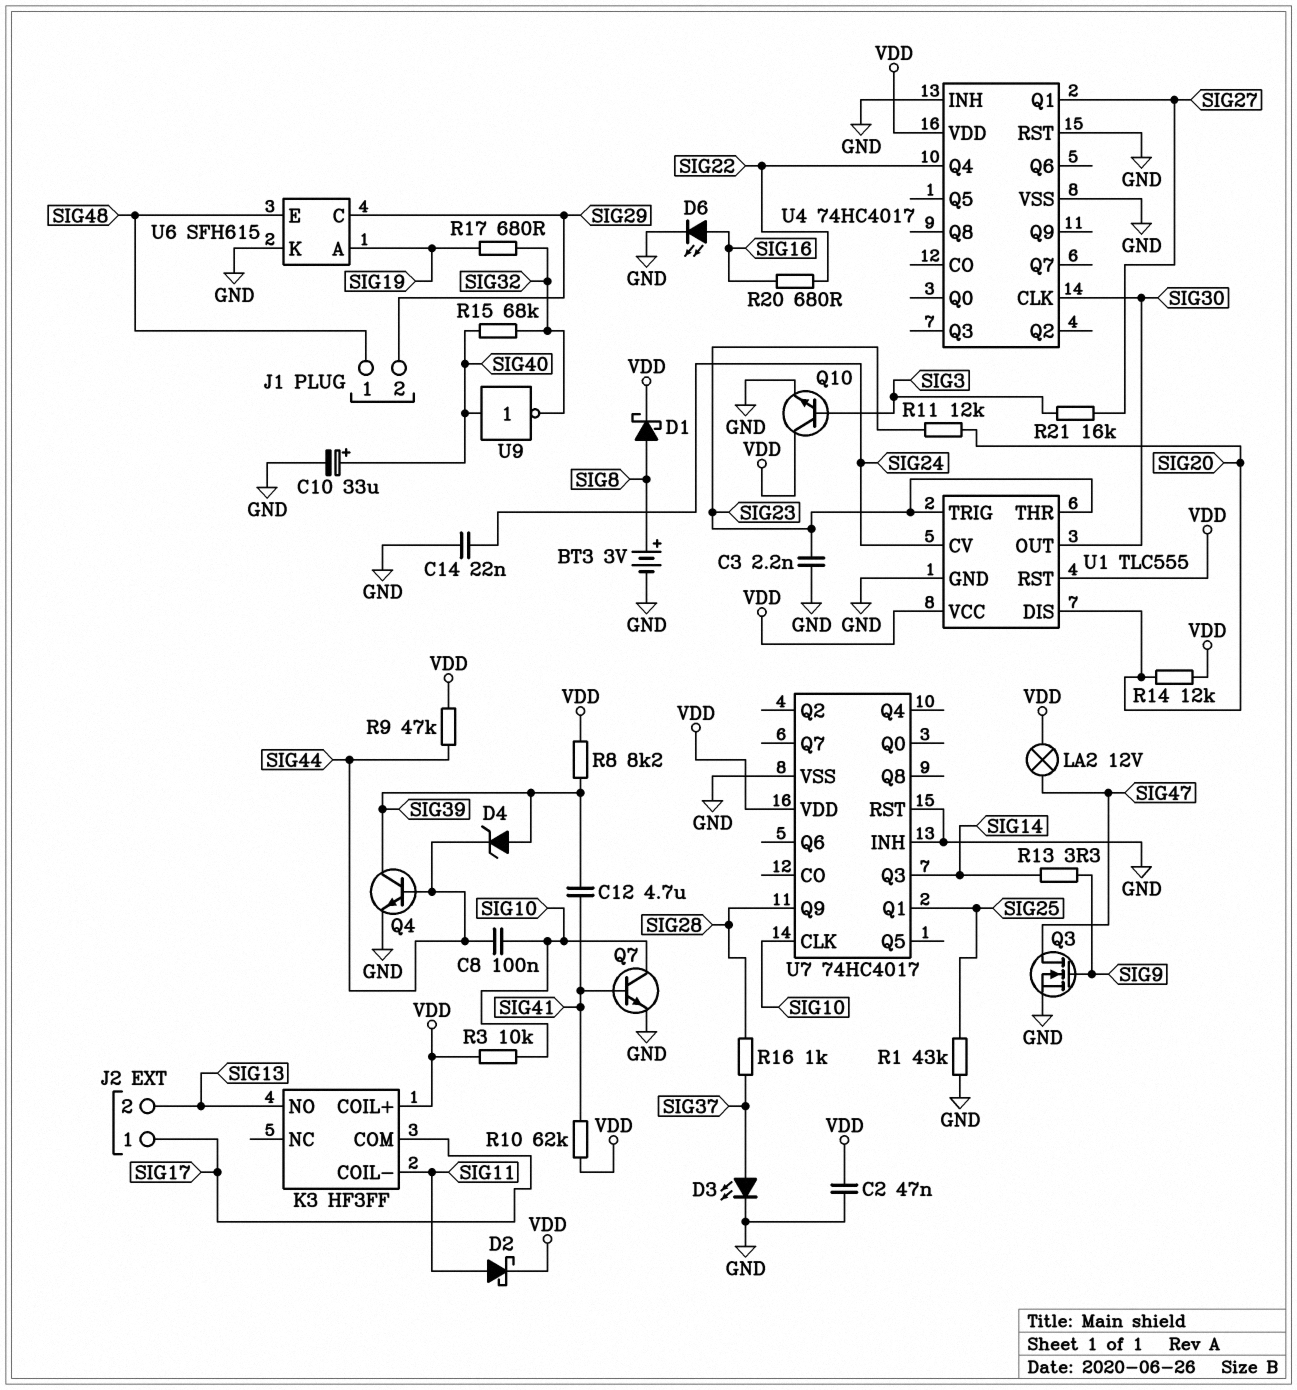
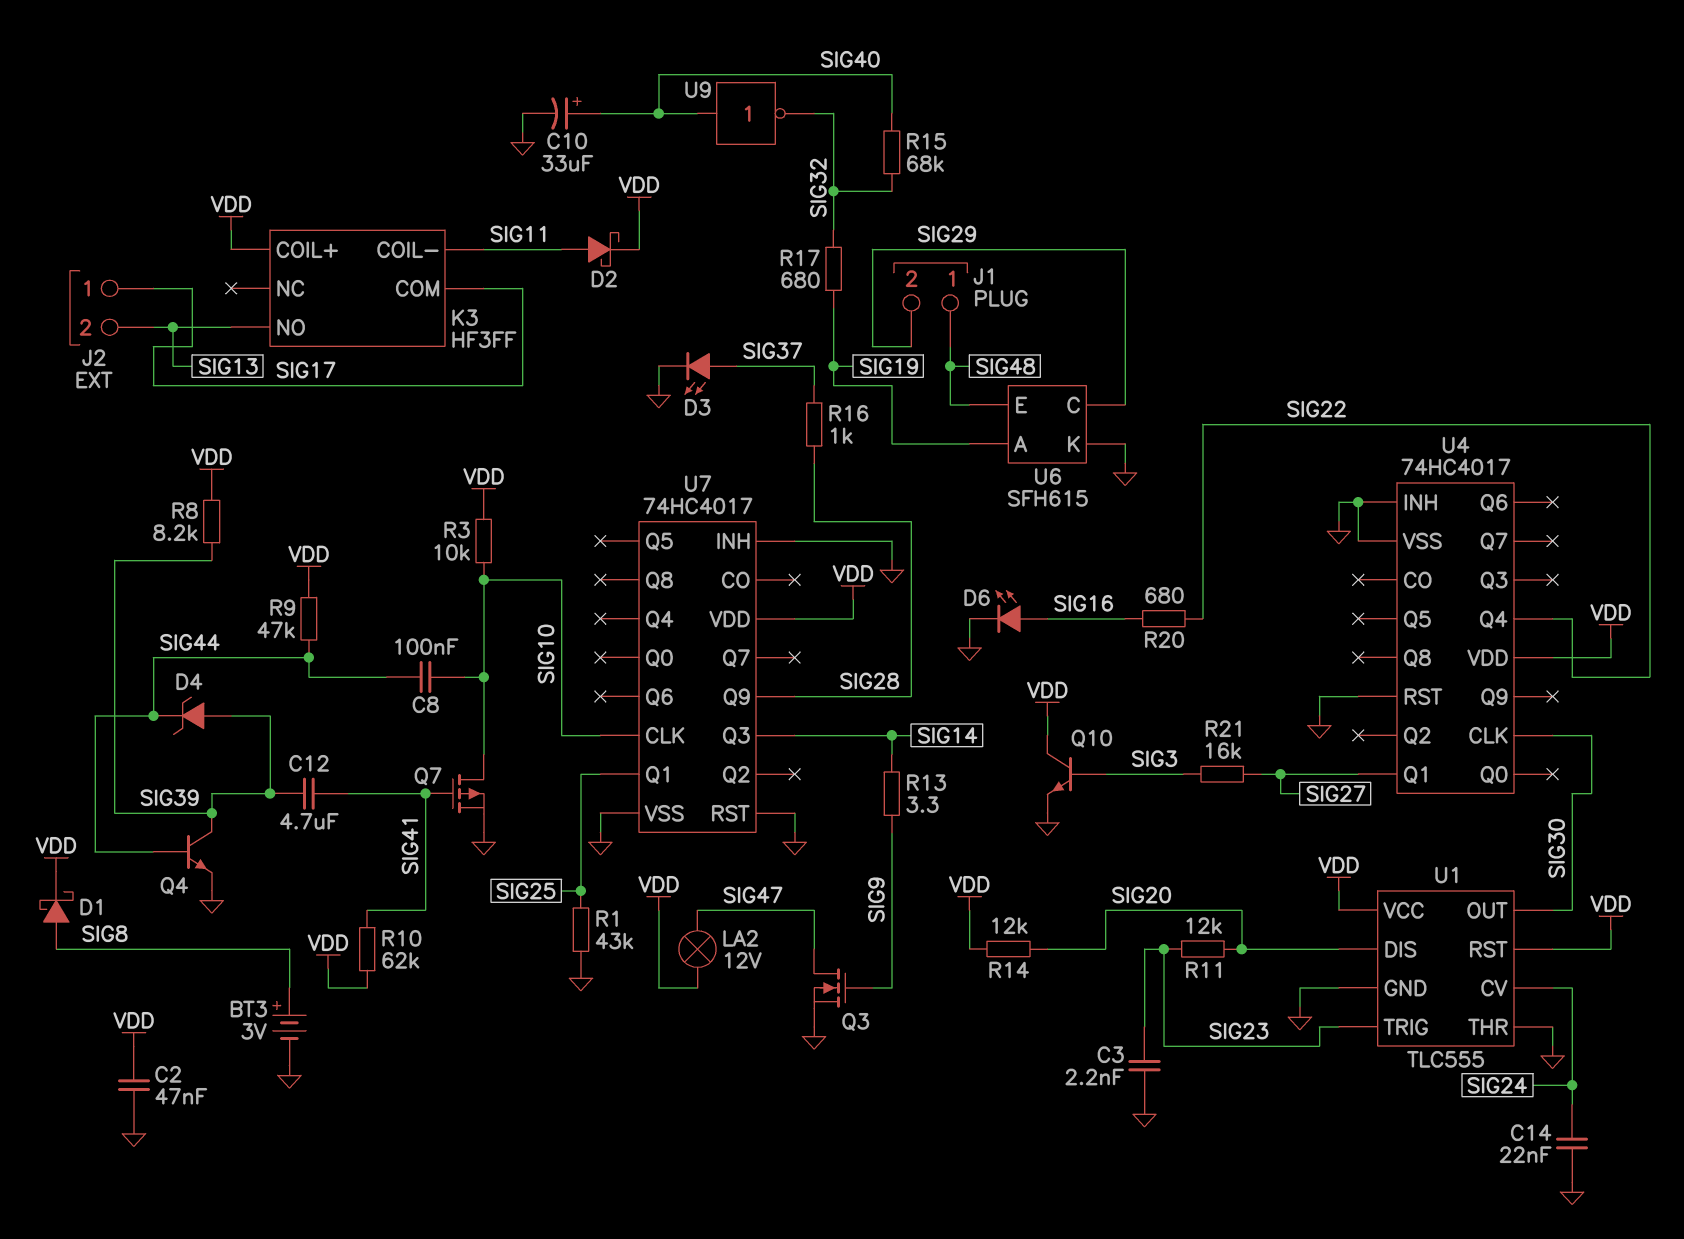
Q7: NPN (B SIG41, C SIG10, E GND) -> PMOS (G SIG41, D SIG10, S GND)
U1 pin THR: SIG23 -> GND

